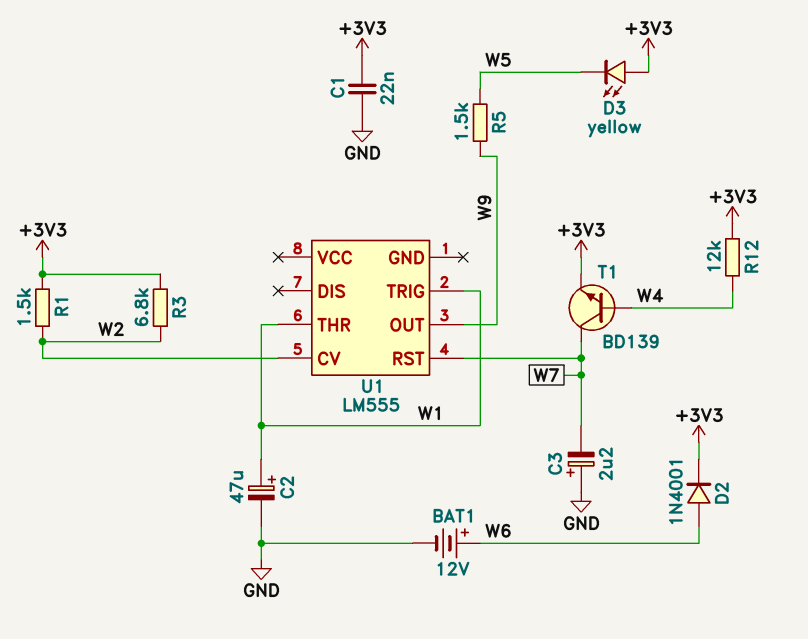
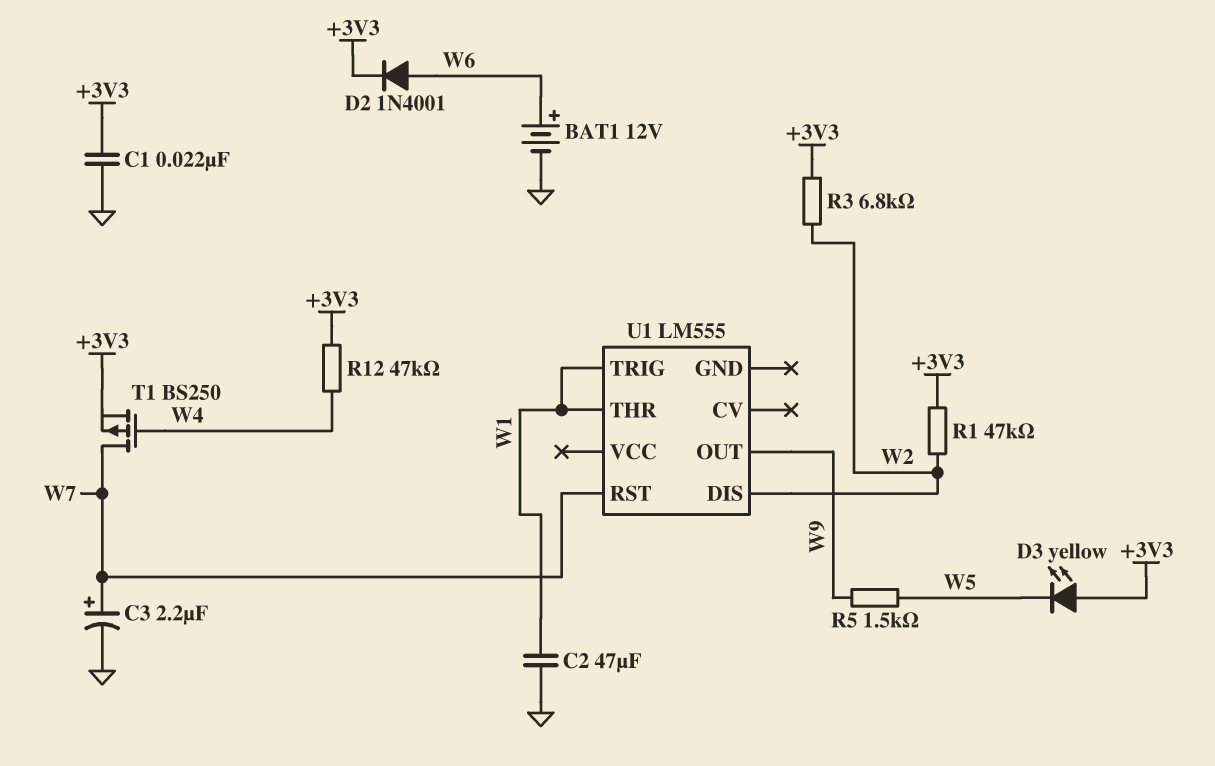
C2: 47uF (plus W1, minus GND) -> 47uF (GND, W1)
C3: 2.2uF (plus GND, minus W7) -> 2.2uF (plus W7, minus GND)
R1: 1.5k (+3V3, W2) -> 47k (+3V3, W2)
R12: 12k (+3V3, W4) -> 47k (+3V3, W4)
T1: NPN BD139 (B W4, C W7, E +3V3) -> PMOS BS250 (G W4, D W7, S +3V3)
U1 pin CV: W2 -> none
U1 pin DIS: none -> W2

